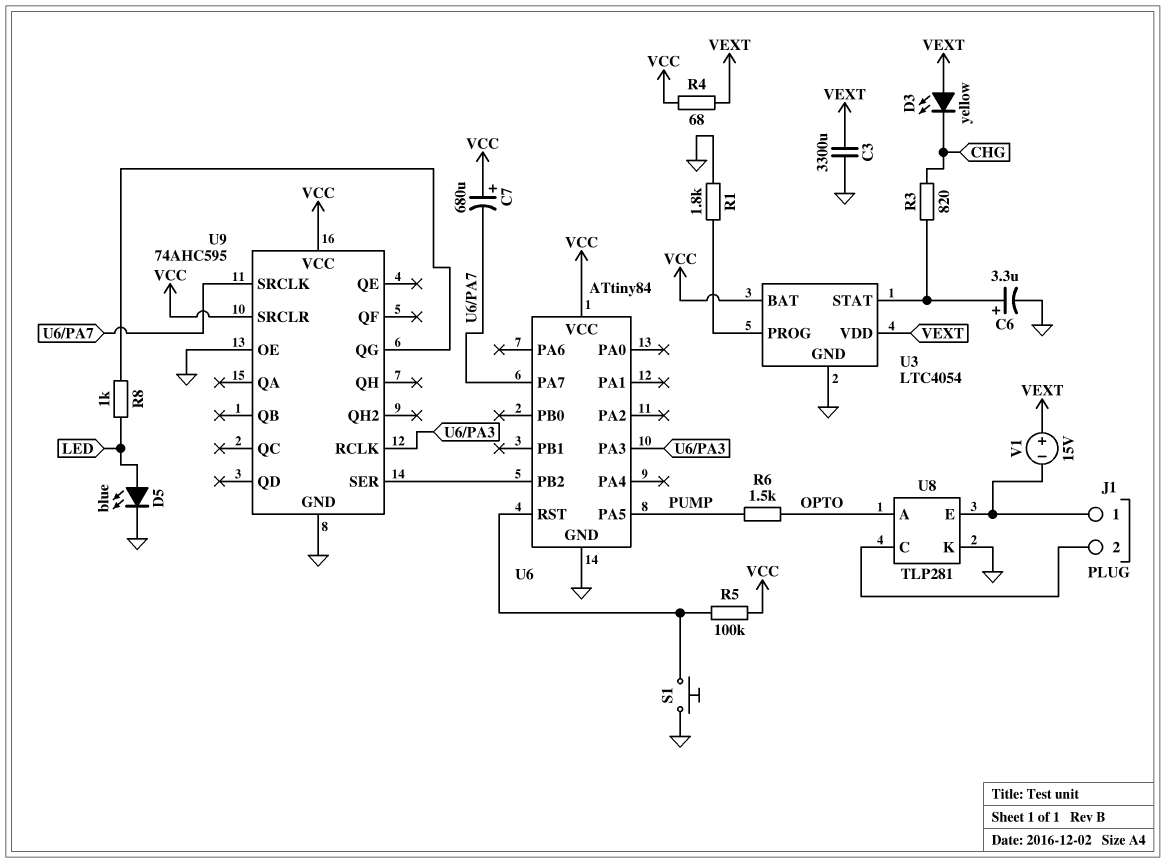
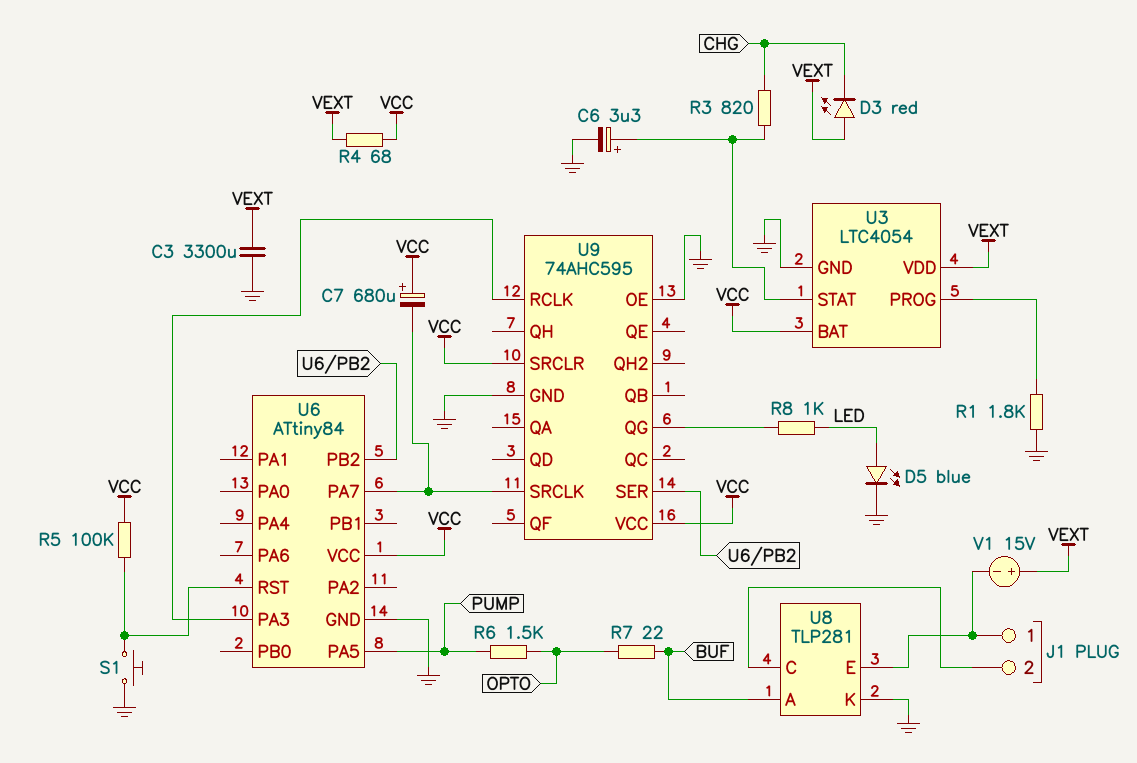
D3: LED yellow (A VEXT, K CHG) -> LED red (A VEXT, K CHG)
R7: none -> 22 (BUF, OPTO)
U8 pin A: OPTO -> BUF

